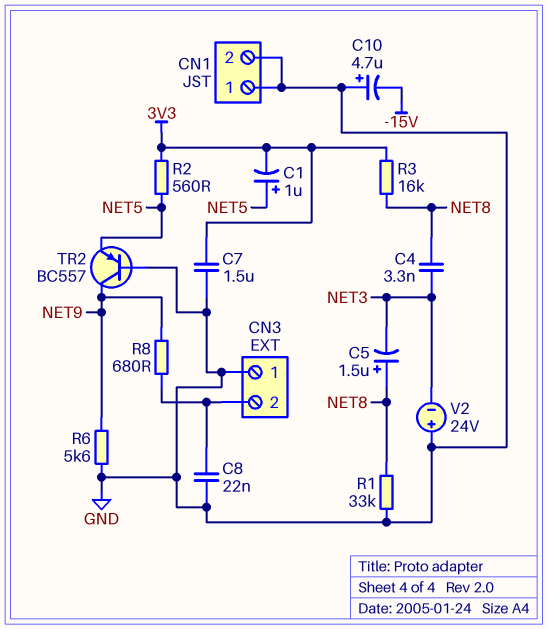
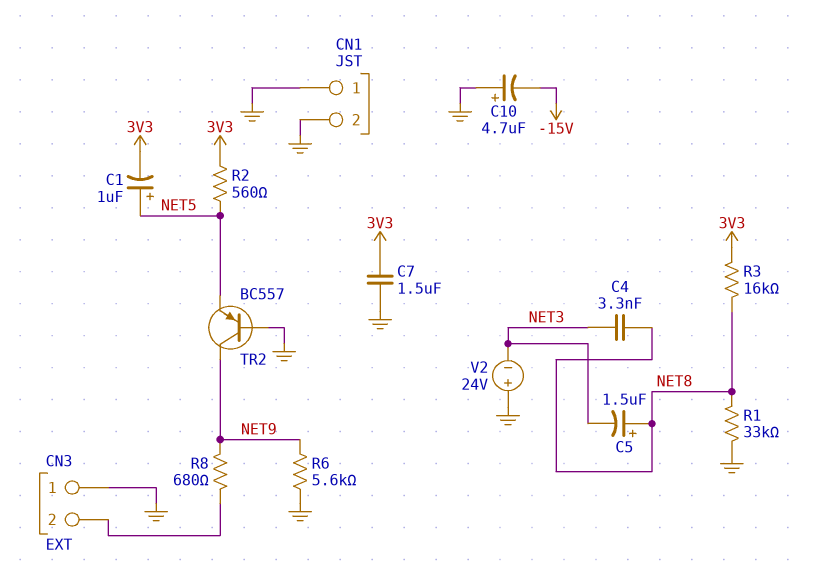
C8: 22nF (CN3/2, GND) -> none

